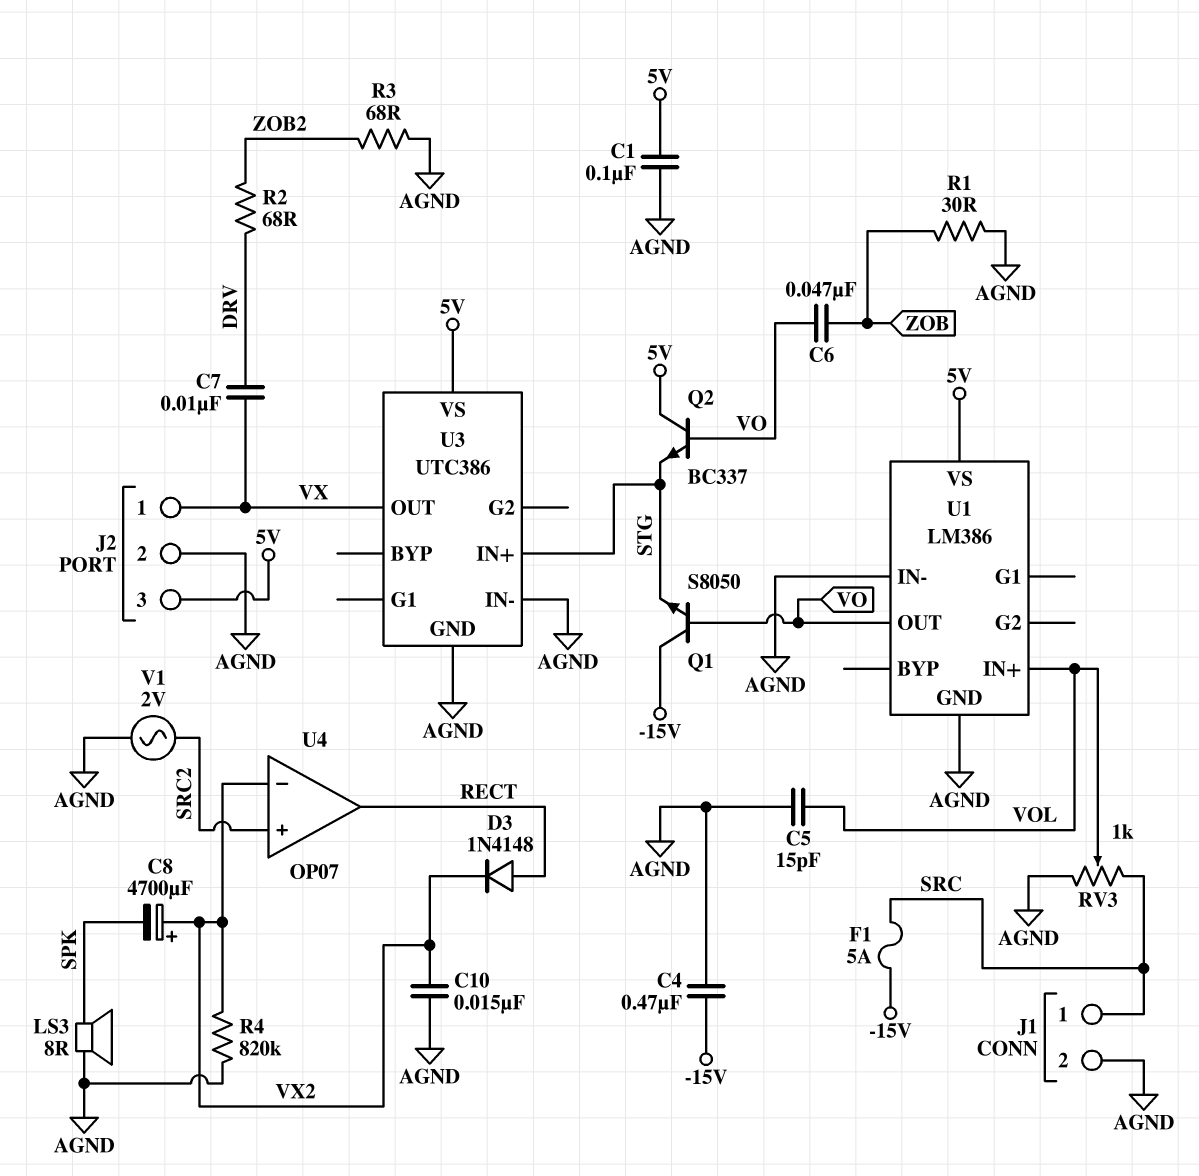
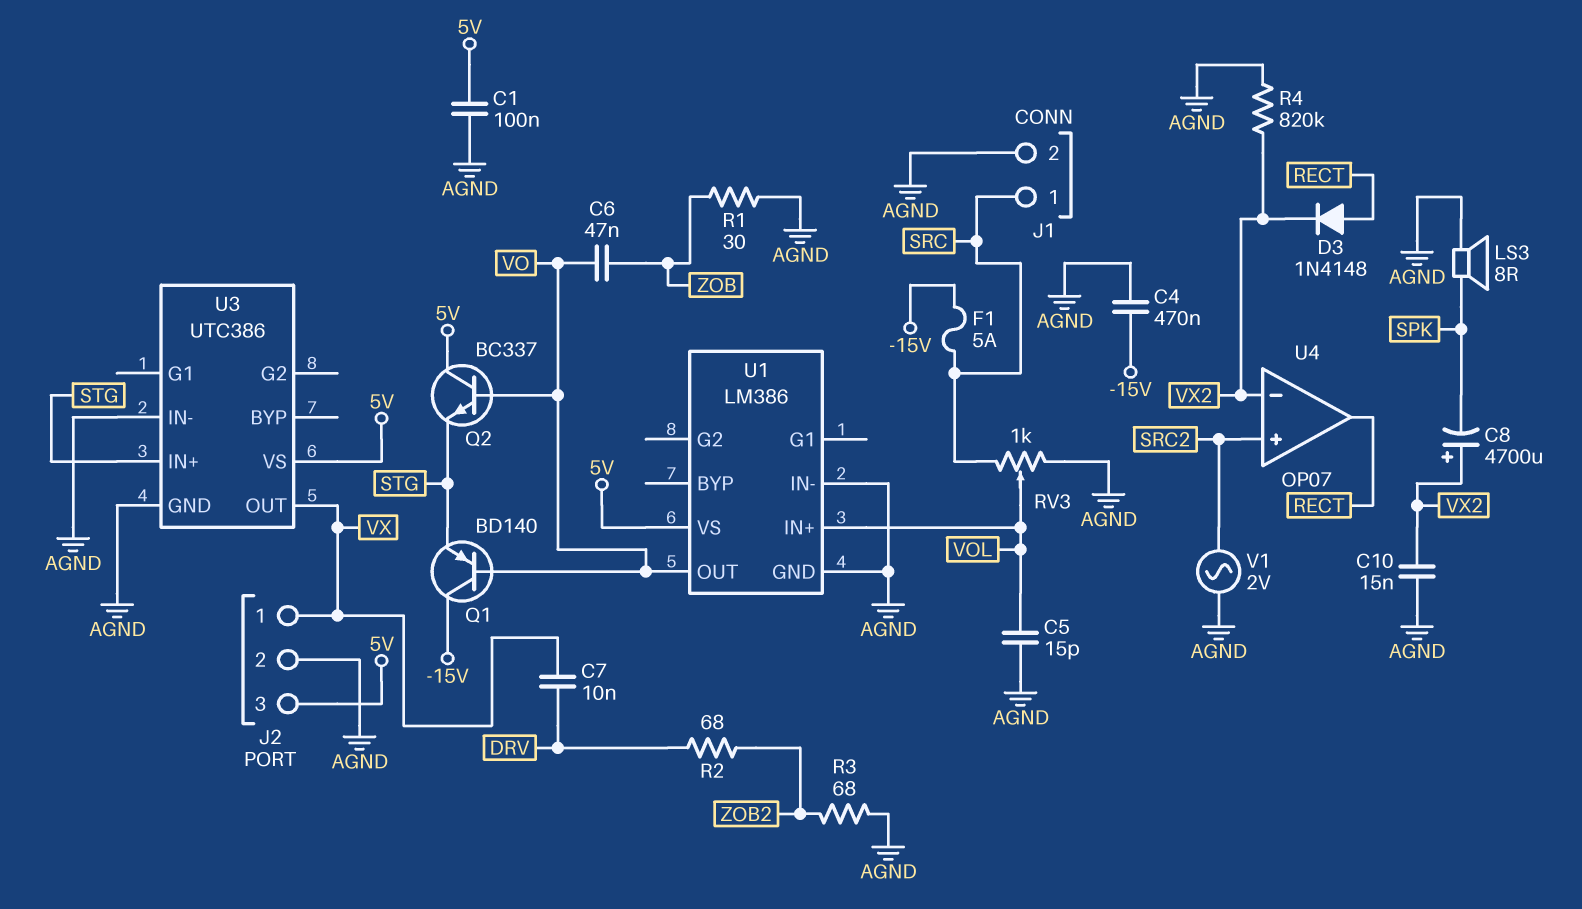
Q1: NPN S8050 (B VO, C -15V, E STG) -> PNP BD140 (B VO, C -15V, E STG)

